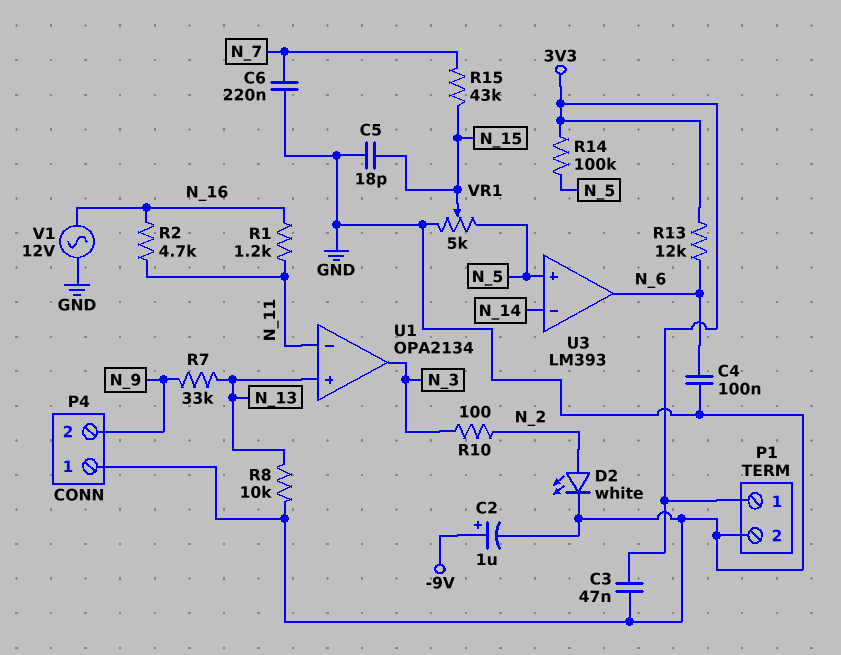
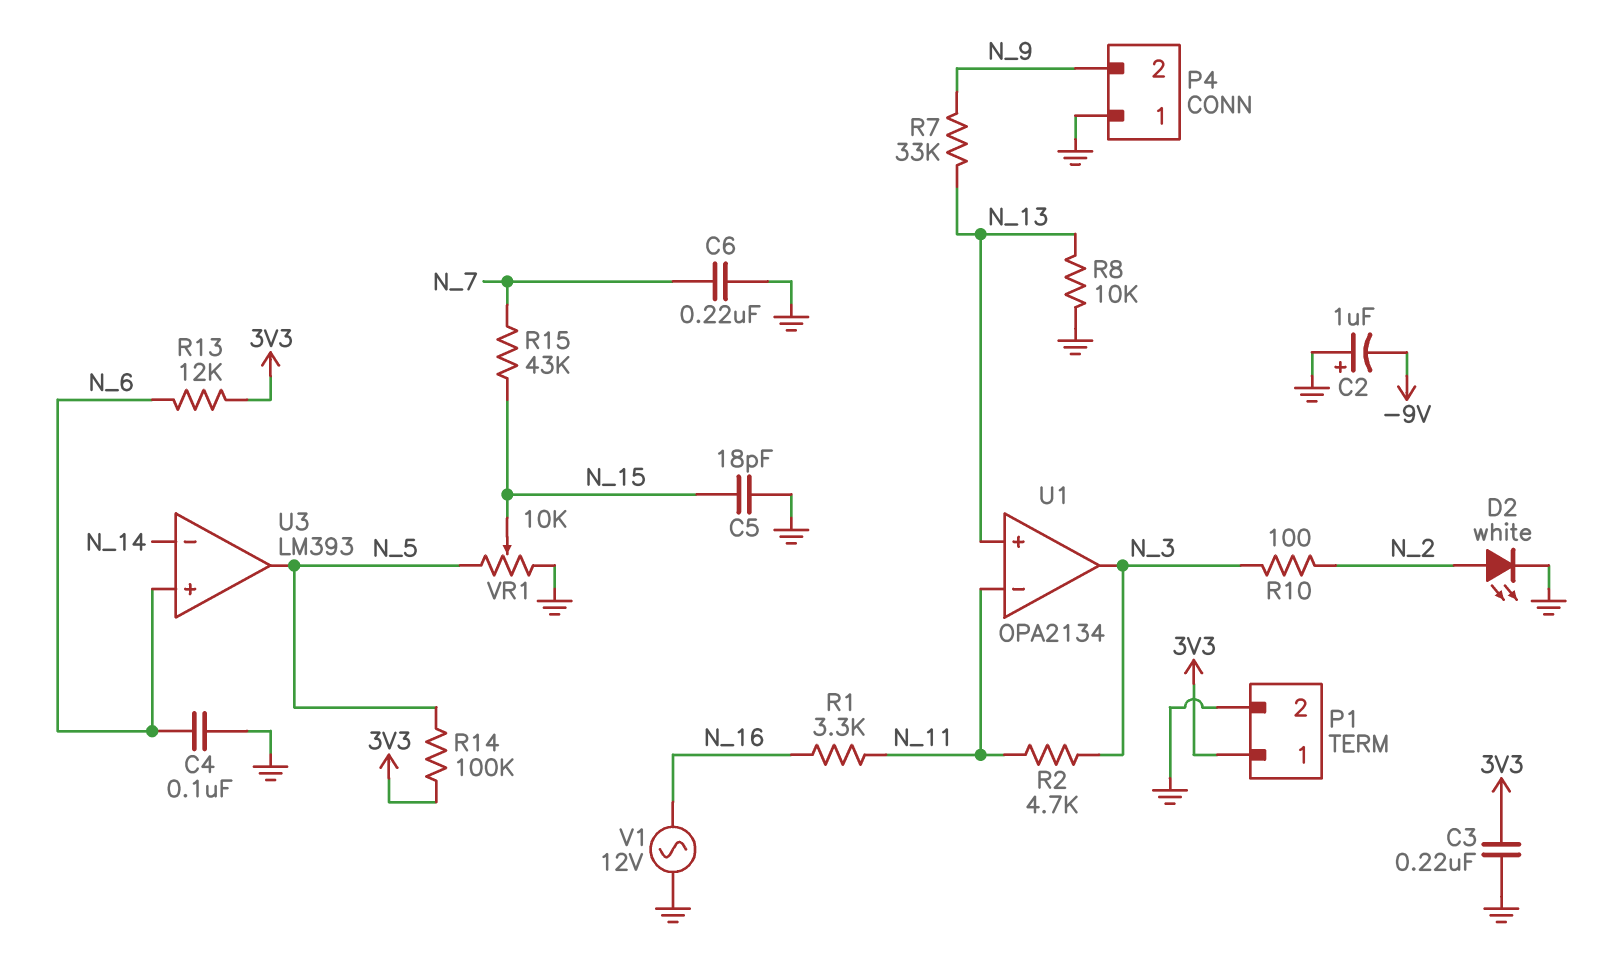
C2: 1uF (plus -9V, minus GND) -> 1uF (plus GND, minus -9V)
C3: 47nF (3V3, GND) -> 220nF (3V3, GND)
R1: 1.2k (N_11, N_16) -> 3.3k (N_11, N_16)
R2: 4.7k (N_11, N_16) -> 4.7k (N_3, N_11)
U3 pin in+: N_5 -> N_6
U3 pin out: N_6 -> N_5
VR1: 5k (GND, N_5, wiper N_15) -> 10k (GND, N_5, wiper N_15)

